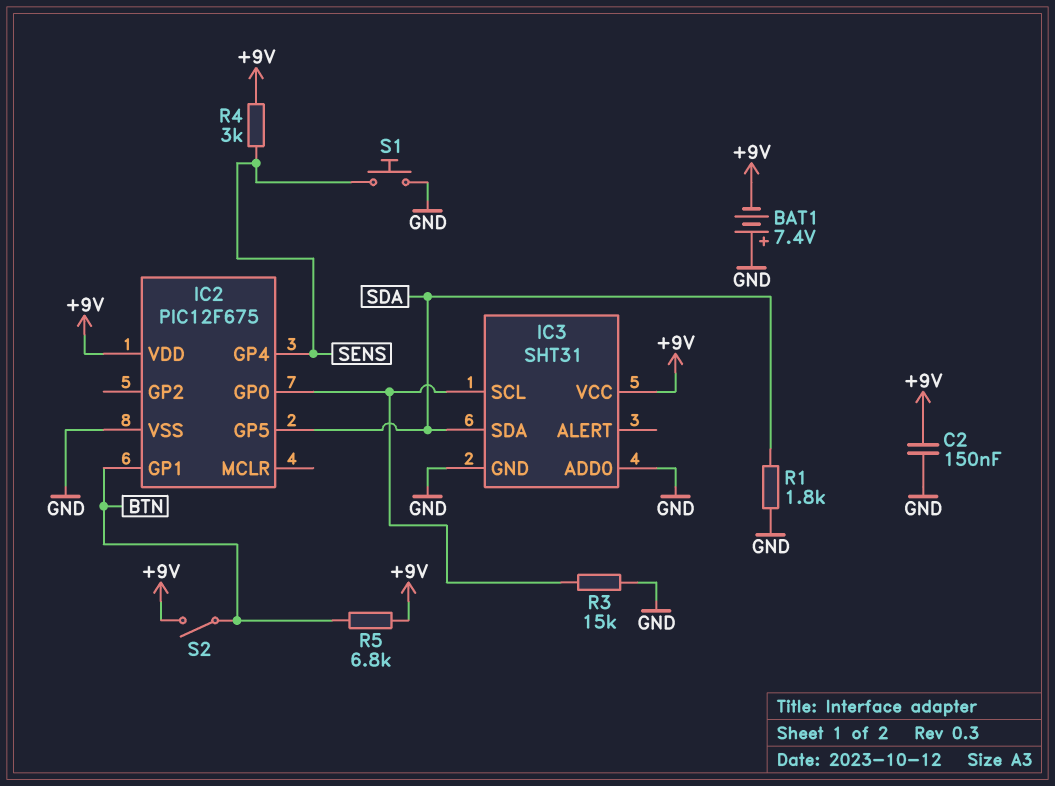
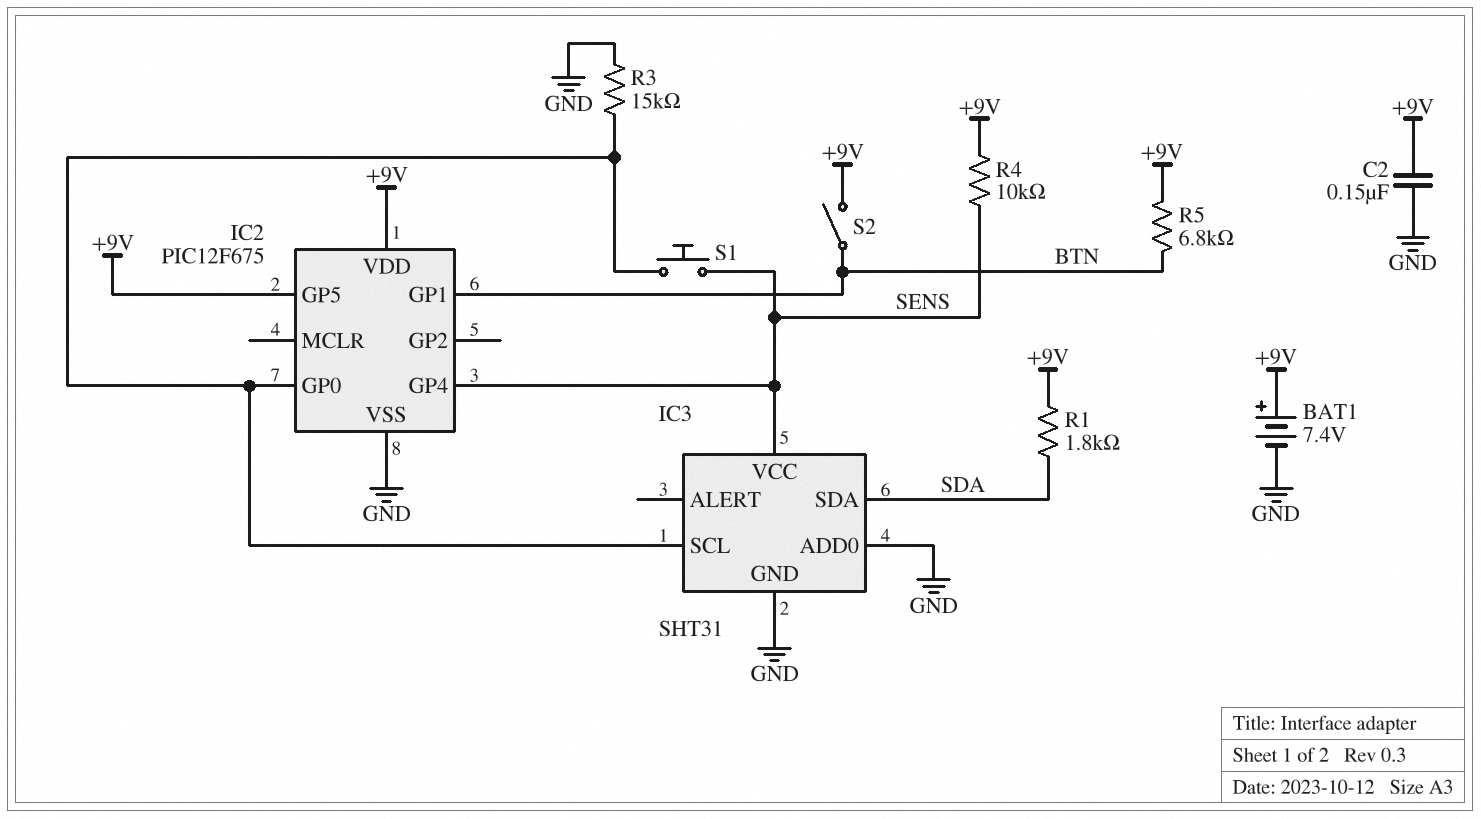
BAT1: 7.4V (plus GND, minus +9V) -> 7.4V (plus +9V, minus GND)
IC2 pin GP5: SDA -> +9V
IC3 pin VCC: +9V -> SENS
R1: 1.8k (GND, SDA) -> 1.8k (+9V, SDA)
R4: 3k (+9V, SENS) -> 10k (+9V, SENS)
S1: button (GND, SENS) -> button (IC2/GP0, SENS)

